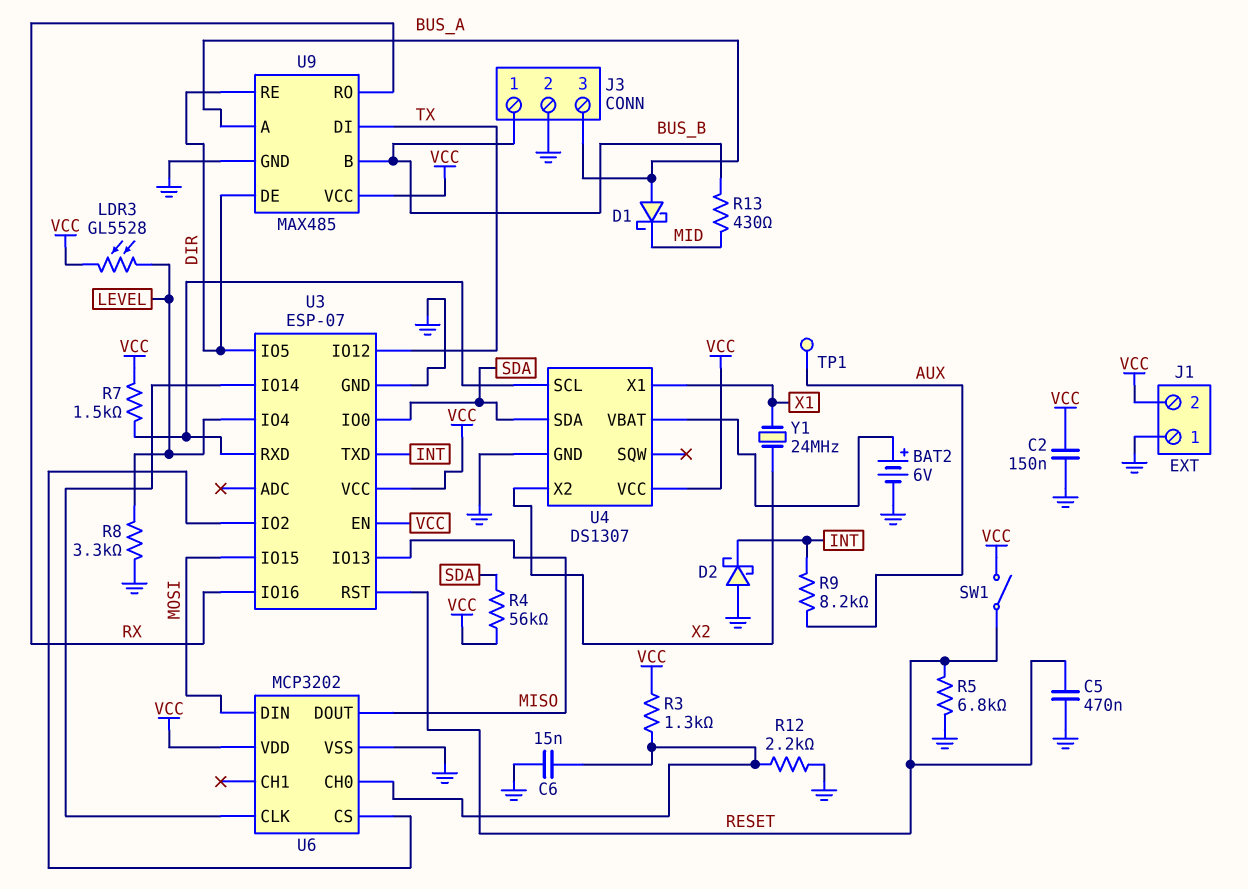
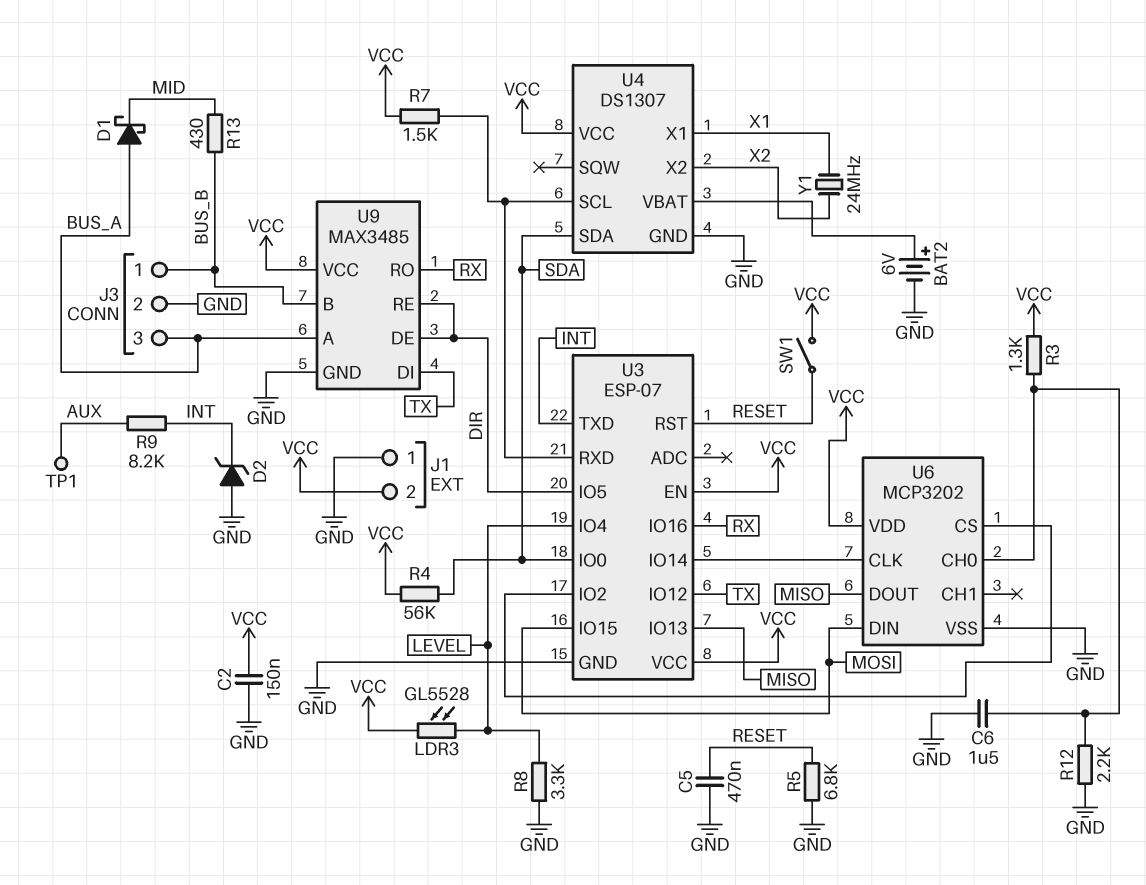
C6: 15nF (GND, U6/CH0) -> 1.5uF (GND, U6/CH0)
D2: schottky (A GND, K INT) -> zener (A GND, K INT)
U9: MAX485 -> MAX3485

